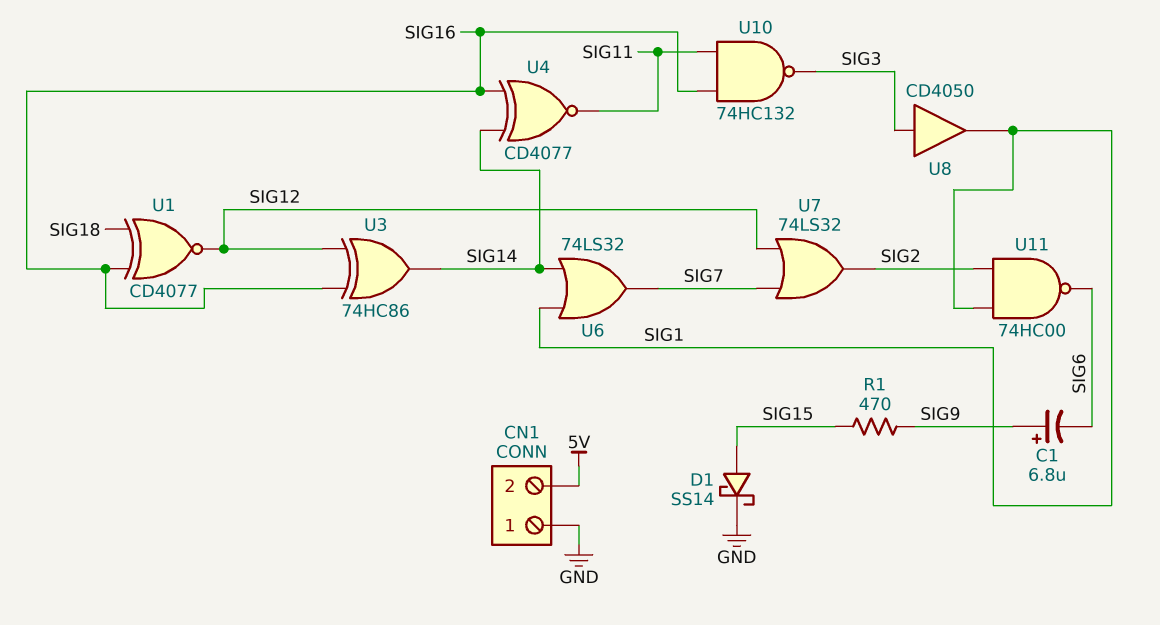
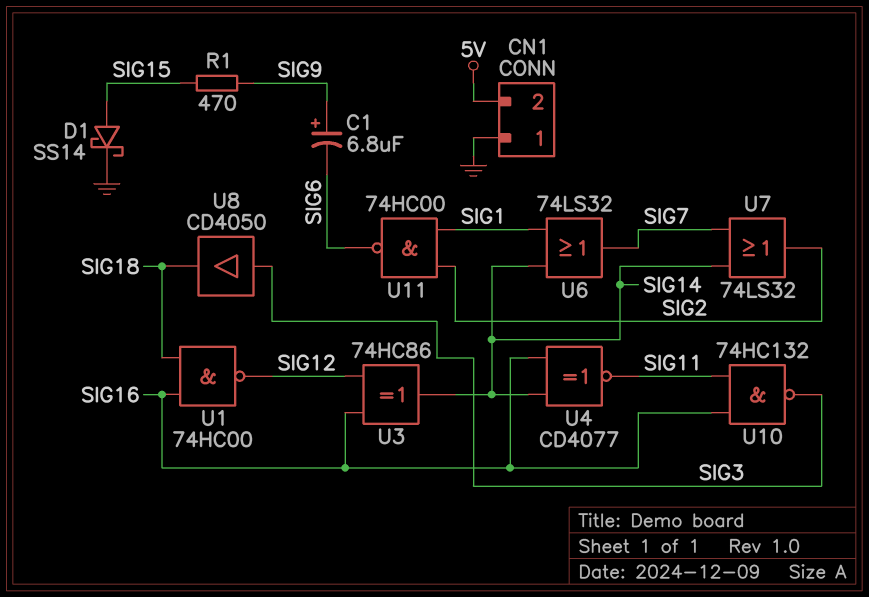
U1: XNOR CD4077 (in SIG16, in SIG18, out SIG12) -> NAND 74HC00 (in SIG16, in SIG18, out SIG12)
U7: OR 74LS32 (in SIG7, in SIG12, out SIG2) -> OR 74LS32 (in SIG7, in SIG14, out SIG2)
U8: buffer CD4050 (in SIG3, out SIG1) -> buffer CD4050 (in SIG3, out SIG18)

